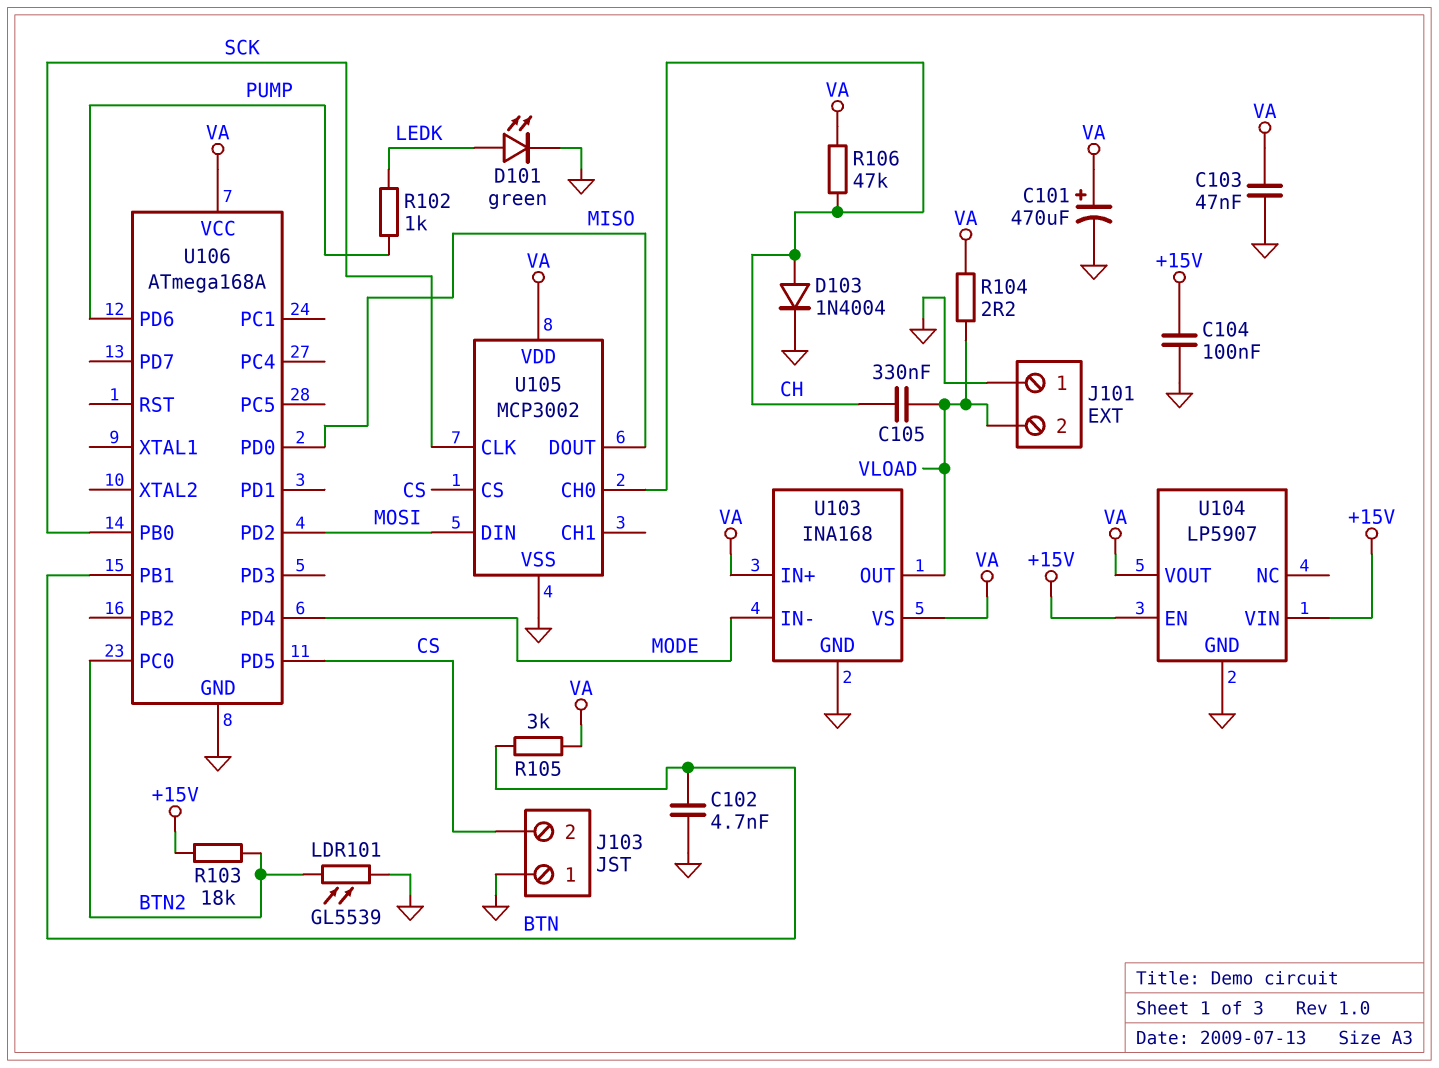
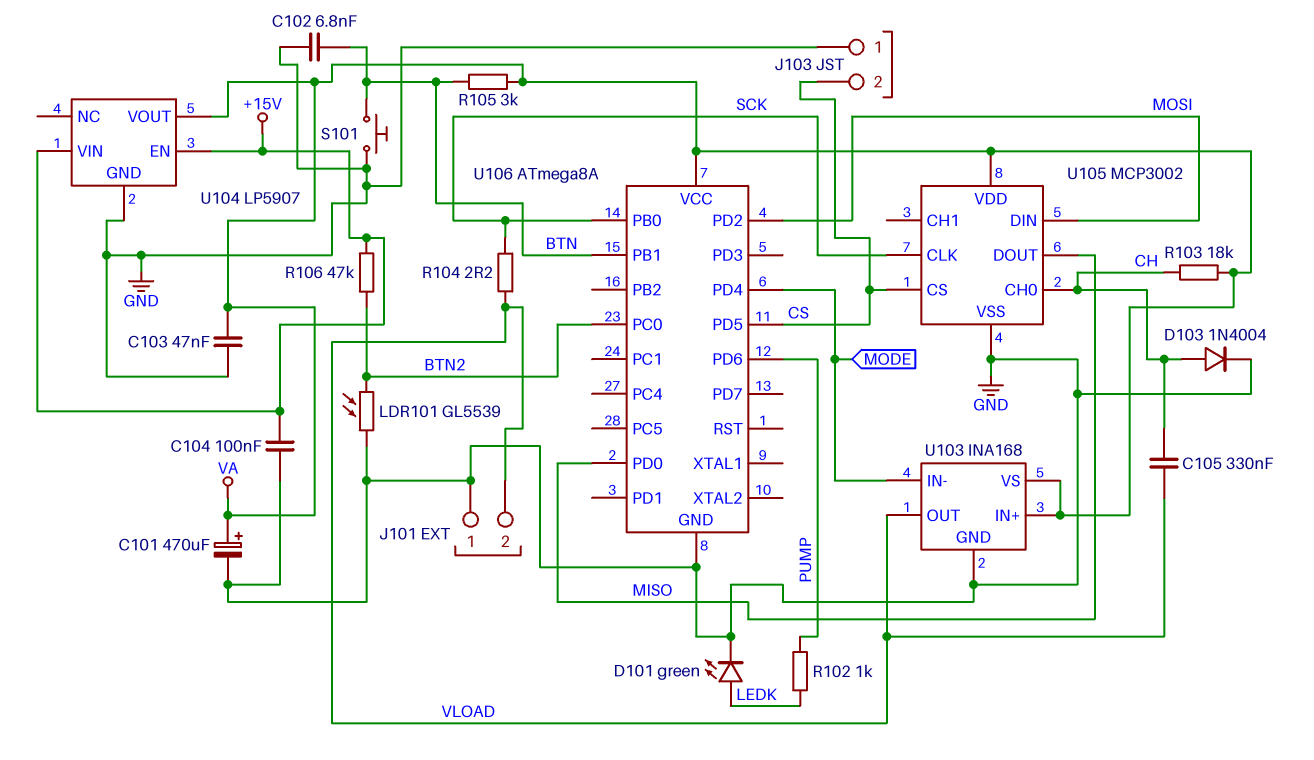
C102: 4.7nF (BTN, GND) -> 6.8nF (BTN, GND)
R103: 18k (+15V, BTN2) -> 18k (CH, VA)
R104: 2.2 (VA, VLOAD) -> 2.2 (SCK, VLOAD)
R106: 47k (CH, VA) -> 47k (+15V, BTN2)
S101: none -> button (BTN, GND)
U106: ATmega168A -> ATmega8A

